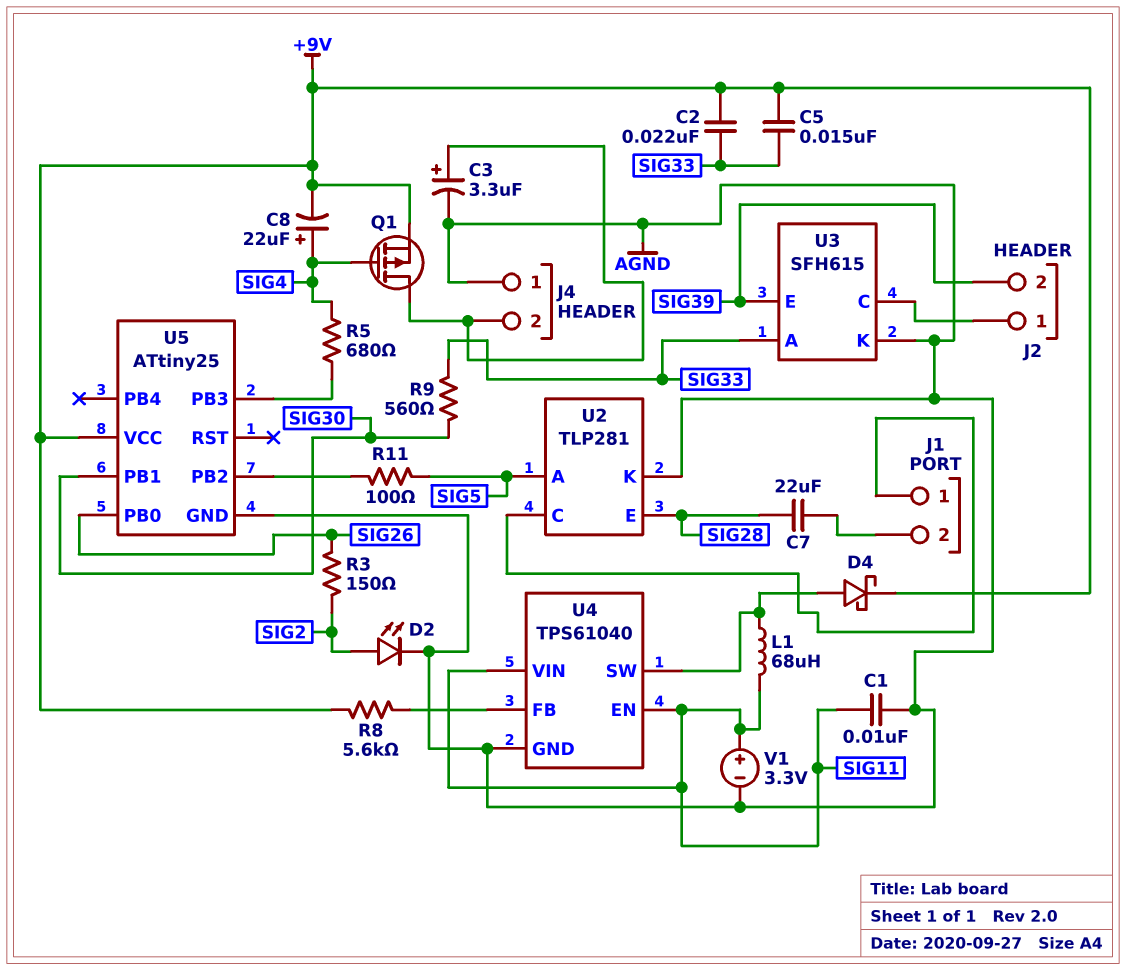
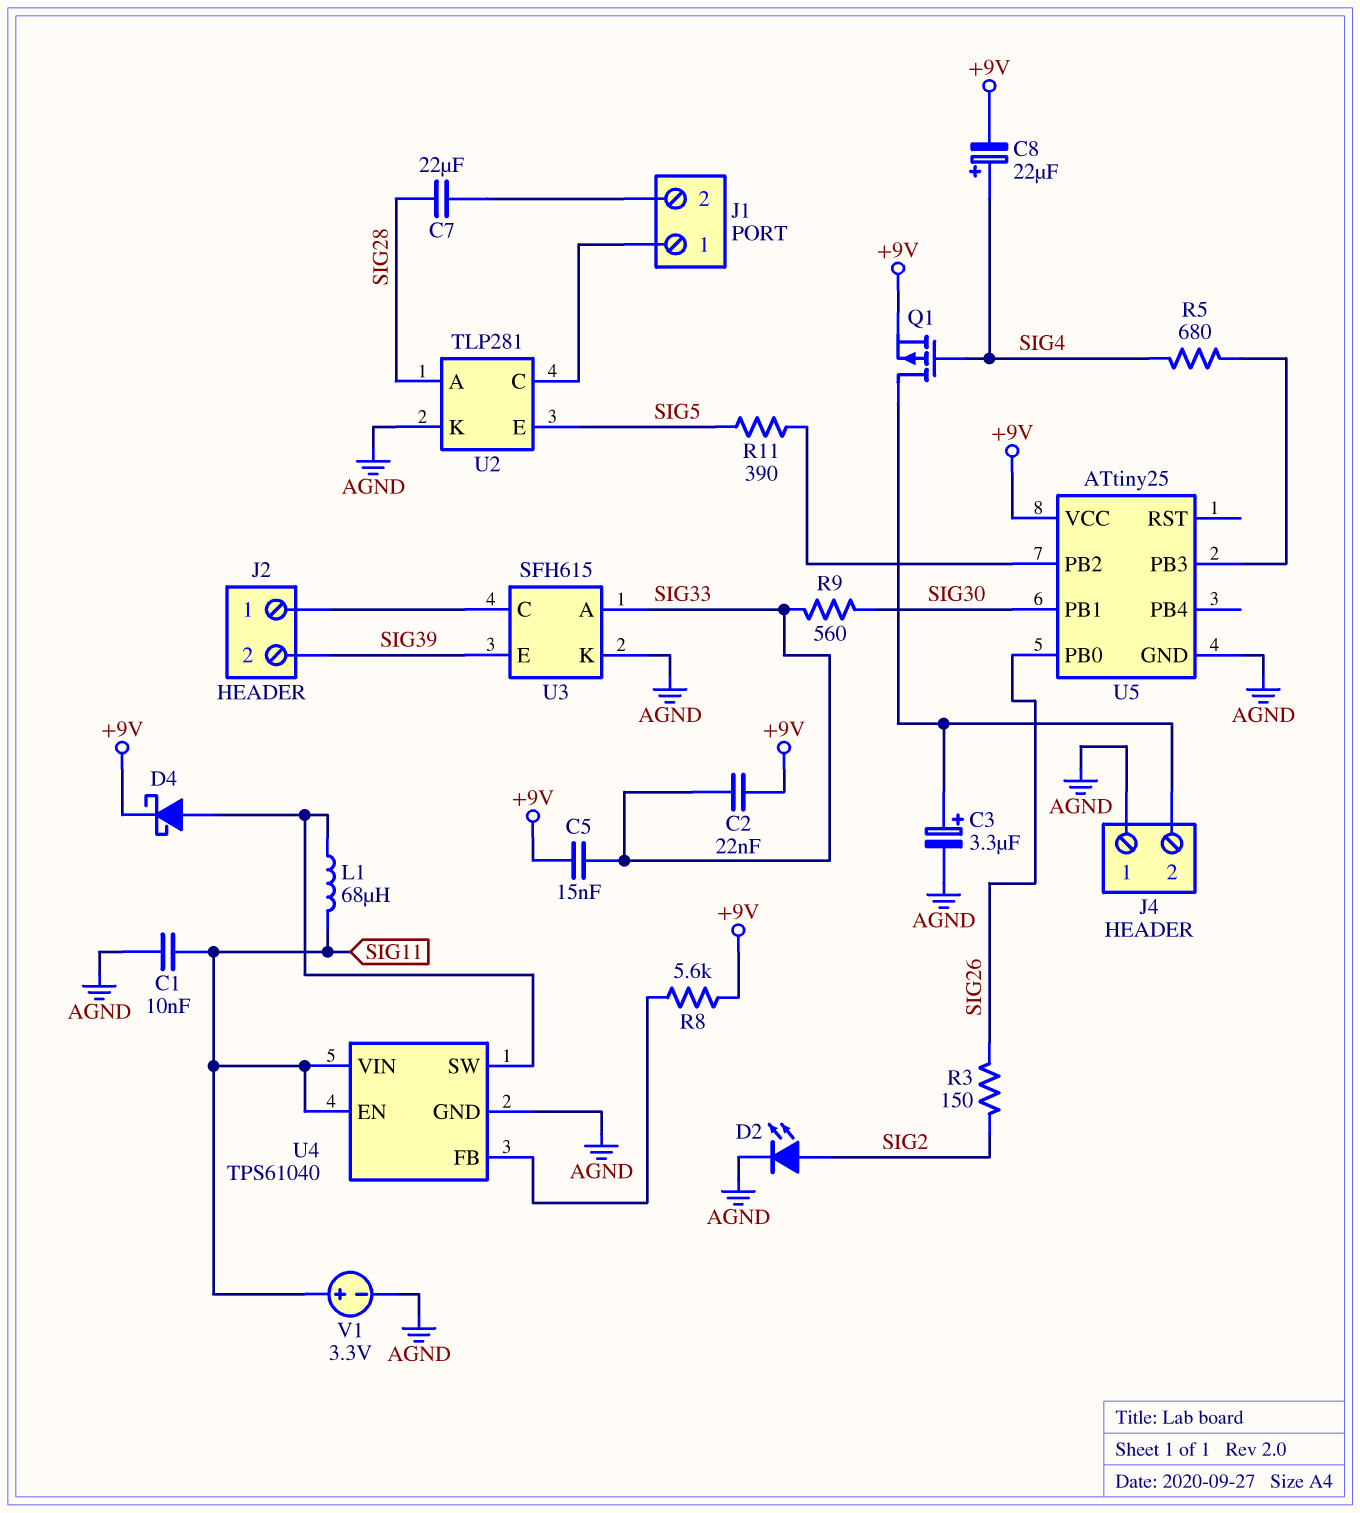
R11: 100 (SIG5, U5/PB2) -> 390 (SIG5, U5/PB2)
U2 pin A: SIG5 -> SIG28
U2 pin E: SIG28 -> SIG5

